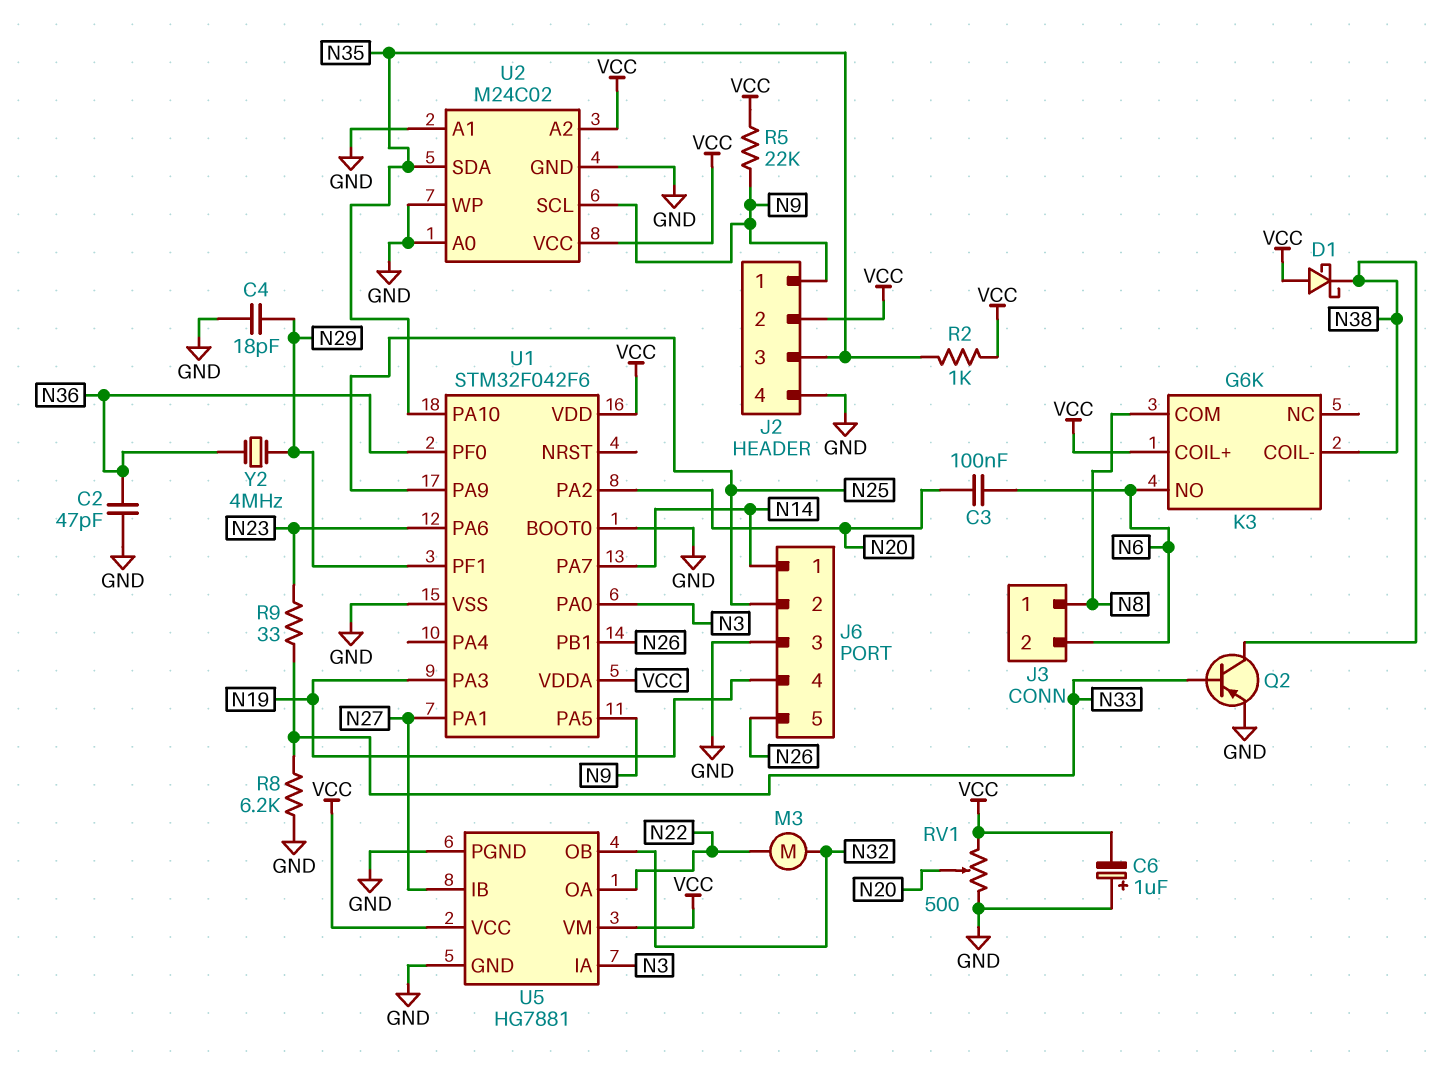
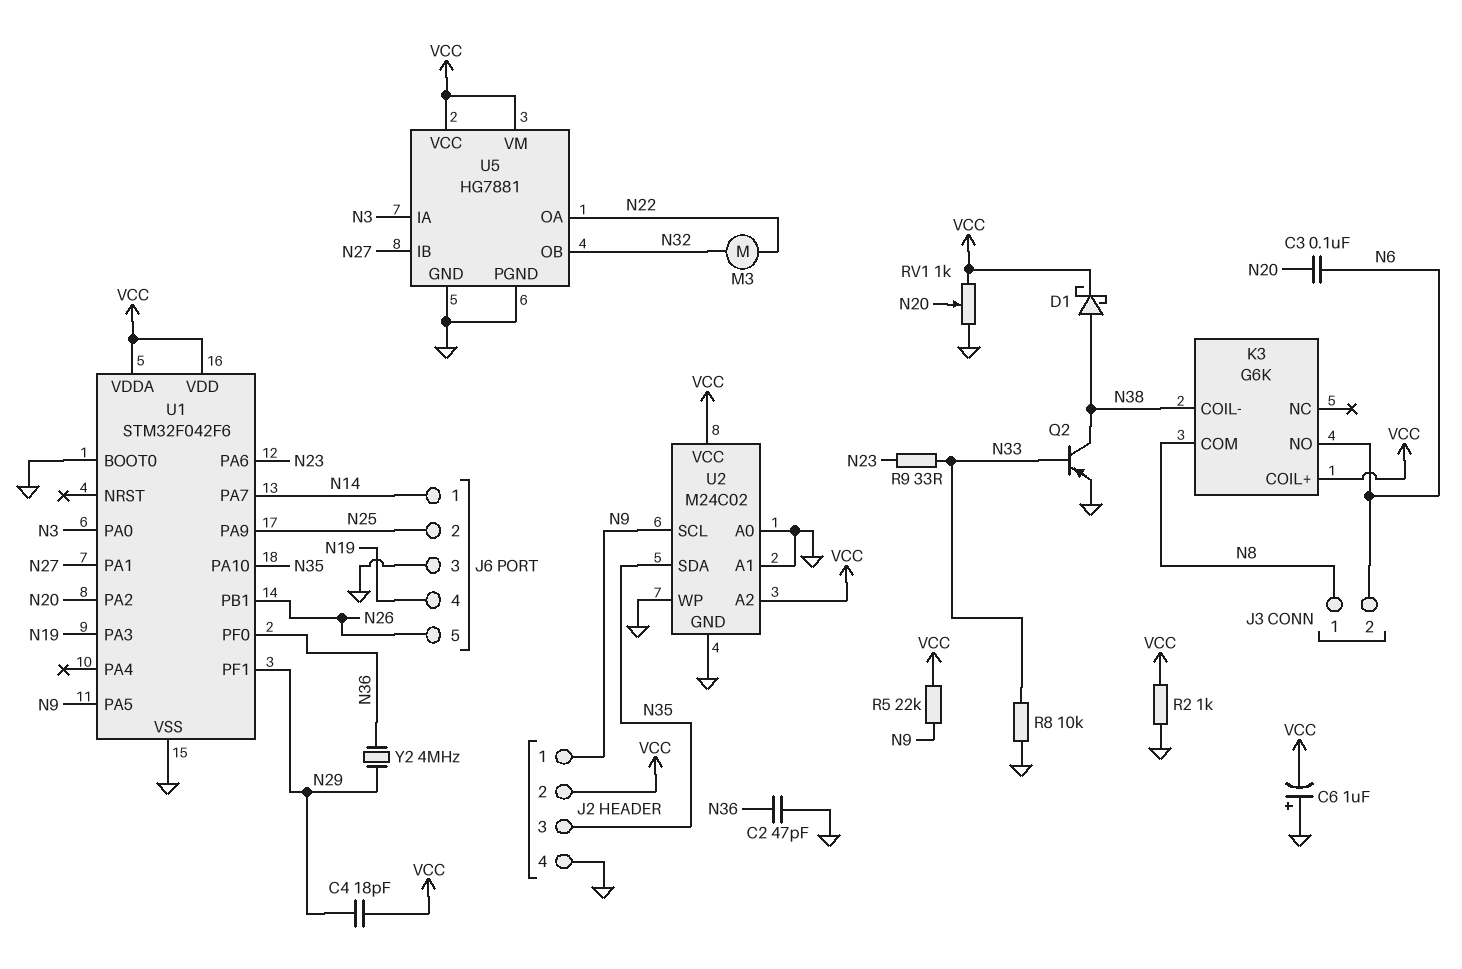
C4: 18pF (GND, N29) -> 18pF (N29, VCC)
D1: schottky (A VCC, K N38) -> schottky (A N38, K VCC)
R2: 1k (N35, VCC) -> 1k (GND, VCC)
R8: 6.2k (GND, N33) -> 10k (GND, N33)
RV1: 500 (GND, VCC, wiper N20) -> 1k (GND, VCC, wiper N20)

